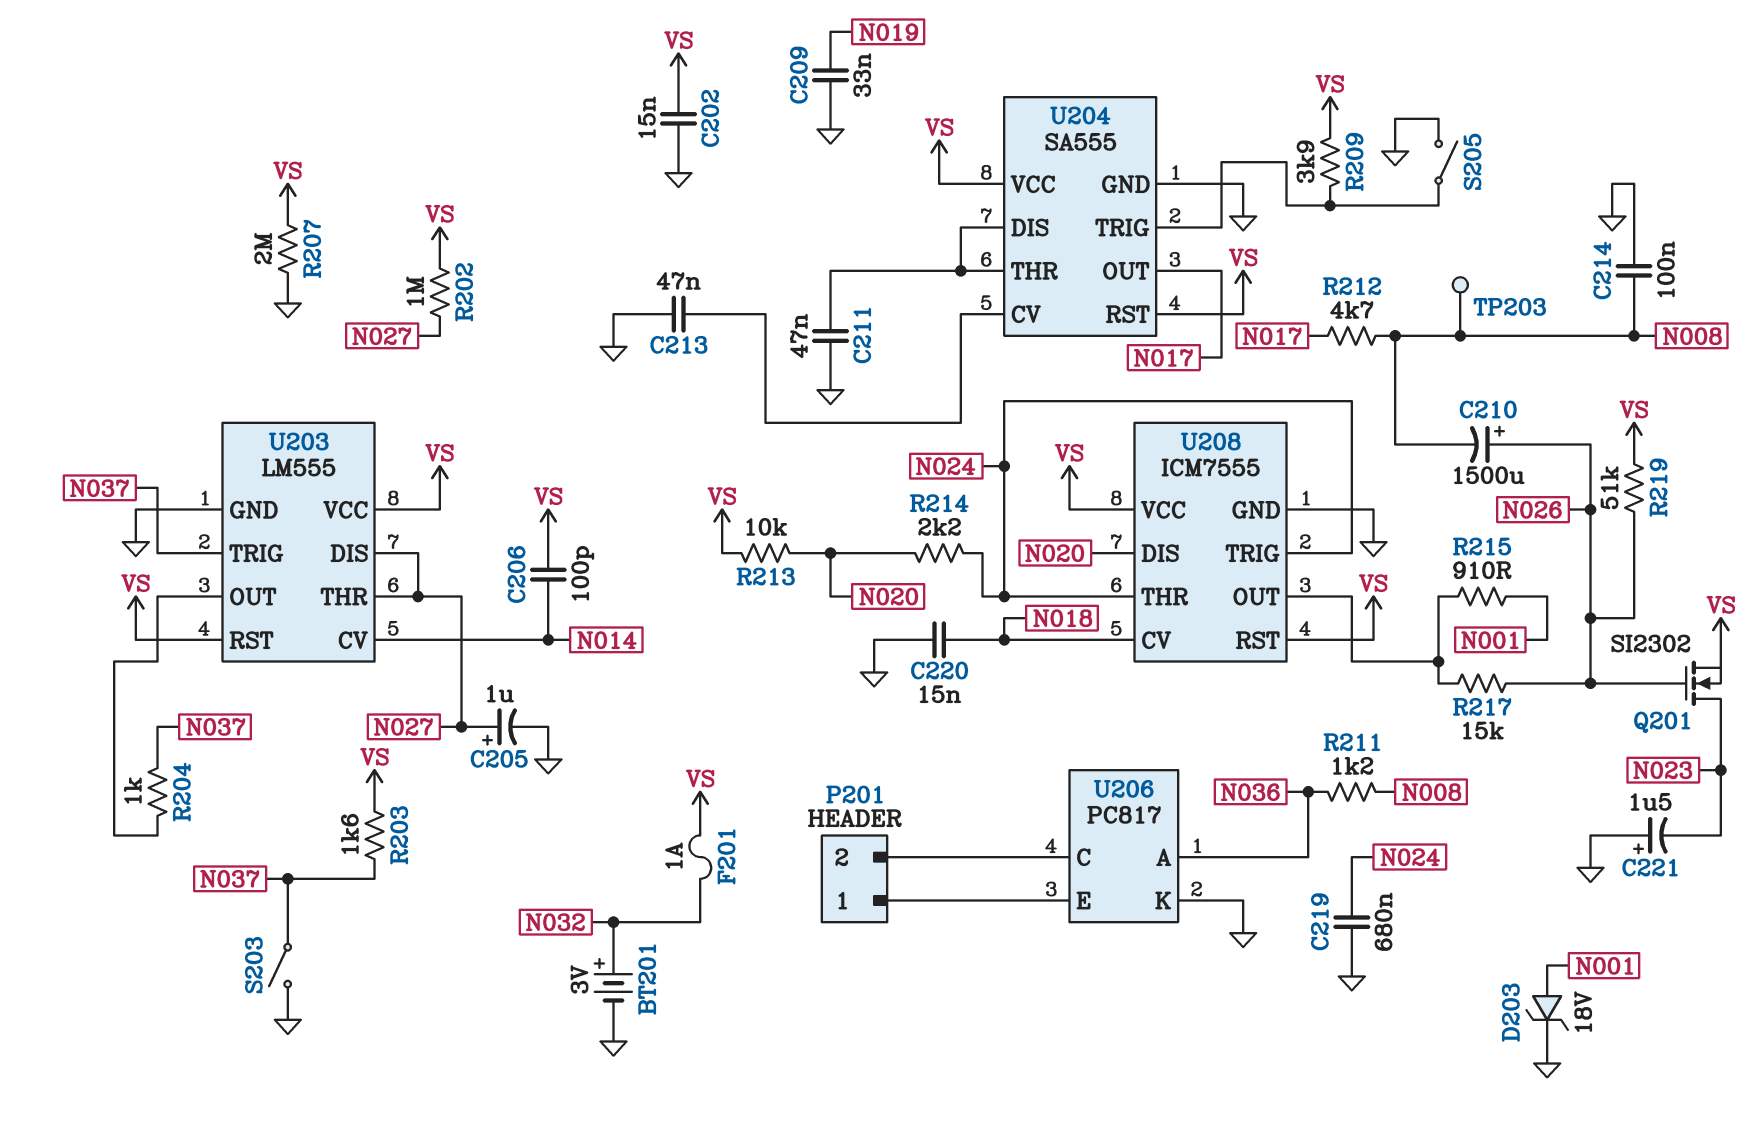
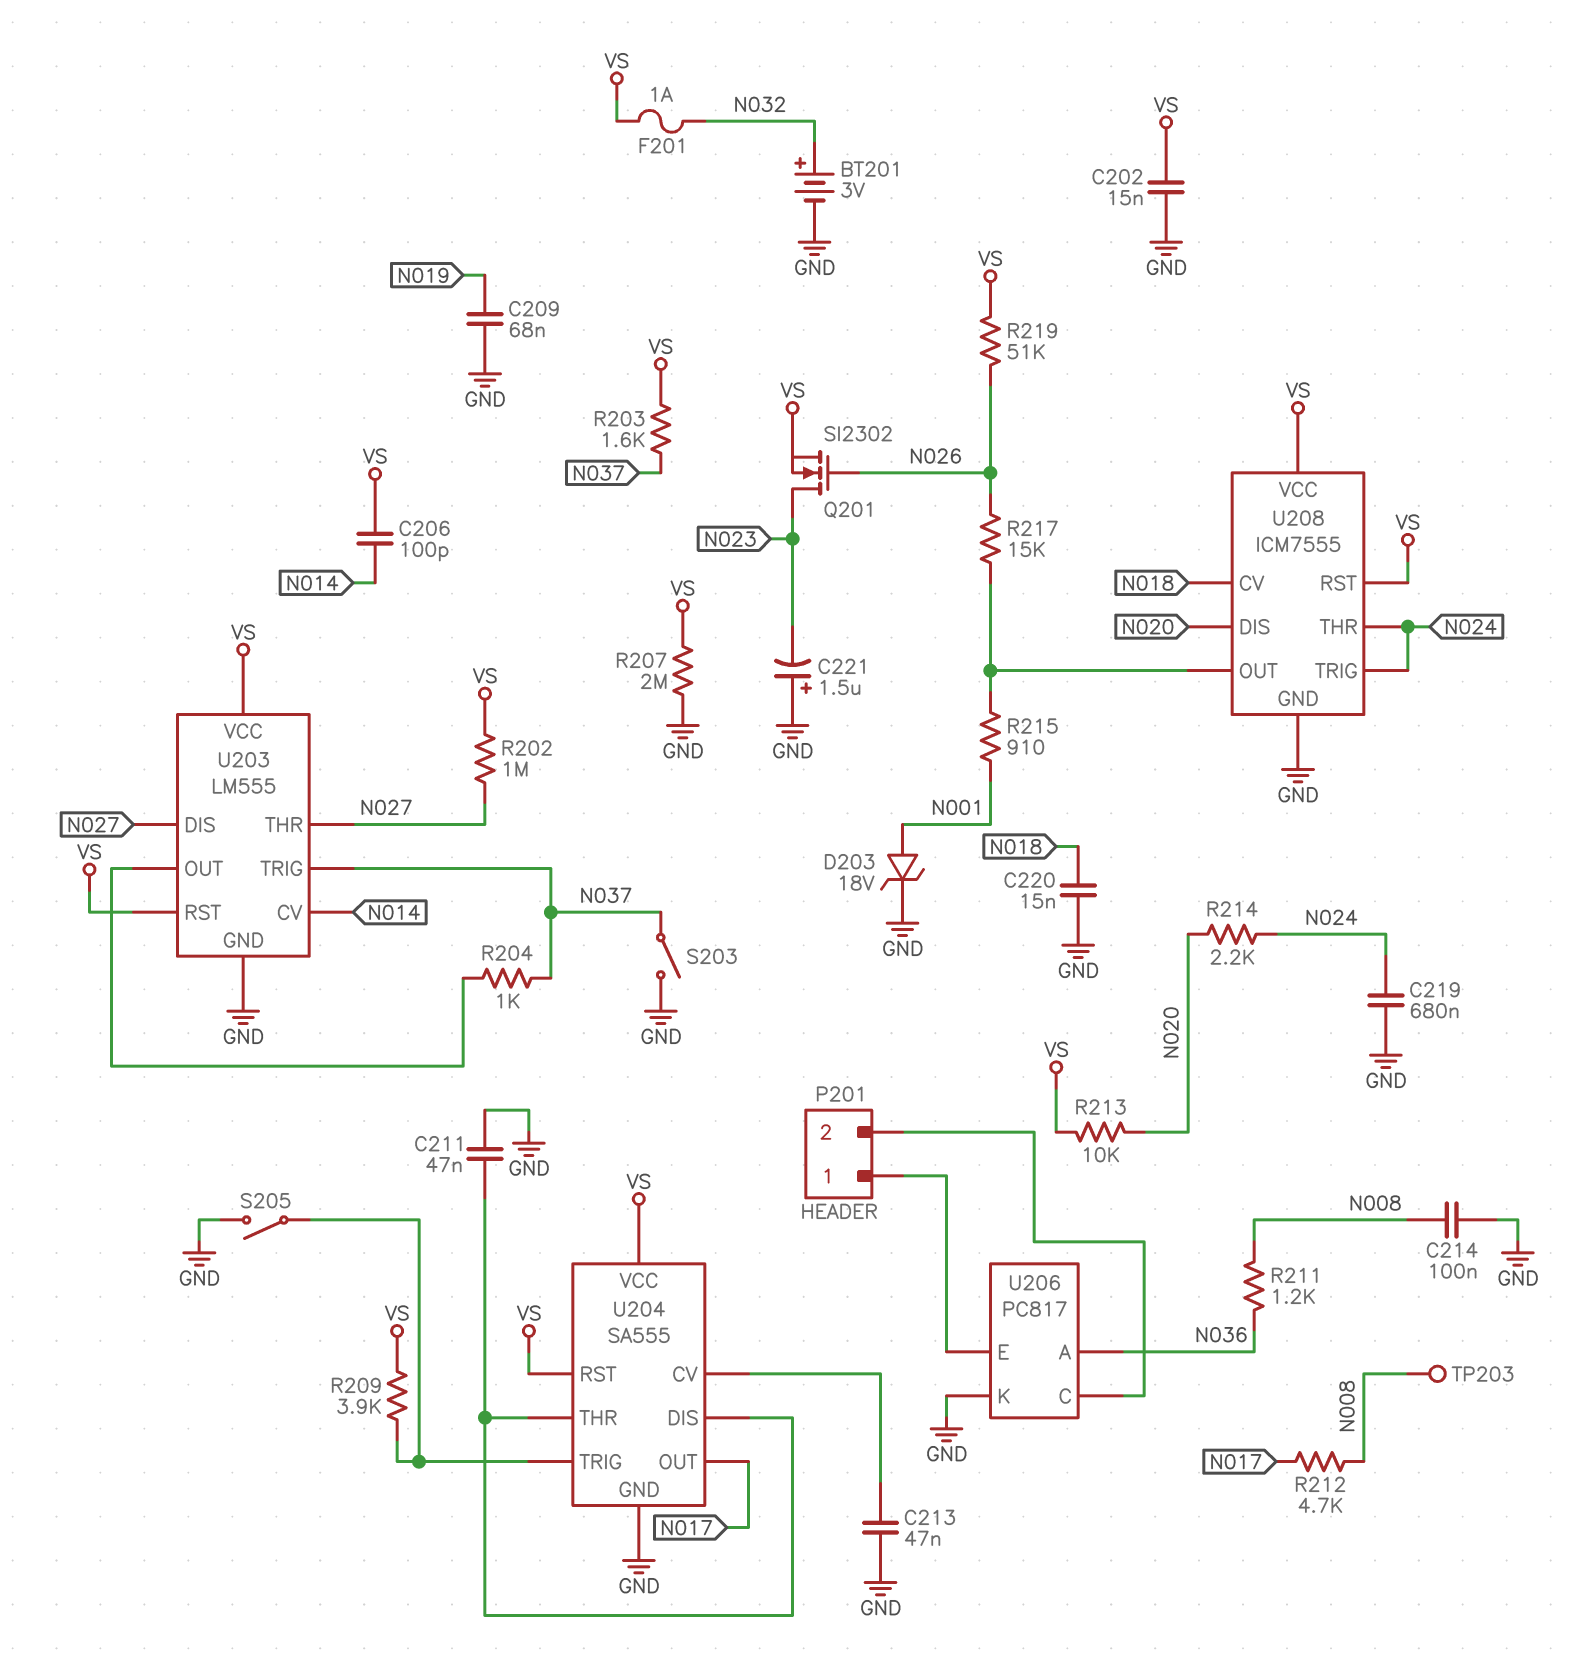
C205: 1uF (plus N027, minus GND) -> none
C209: 33nF (GND, N019) -> 68nF (GND, N019)
C210: 1500uF (plus N026, minus N008) -> none

